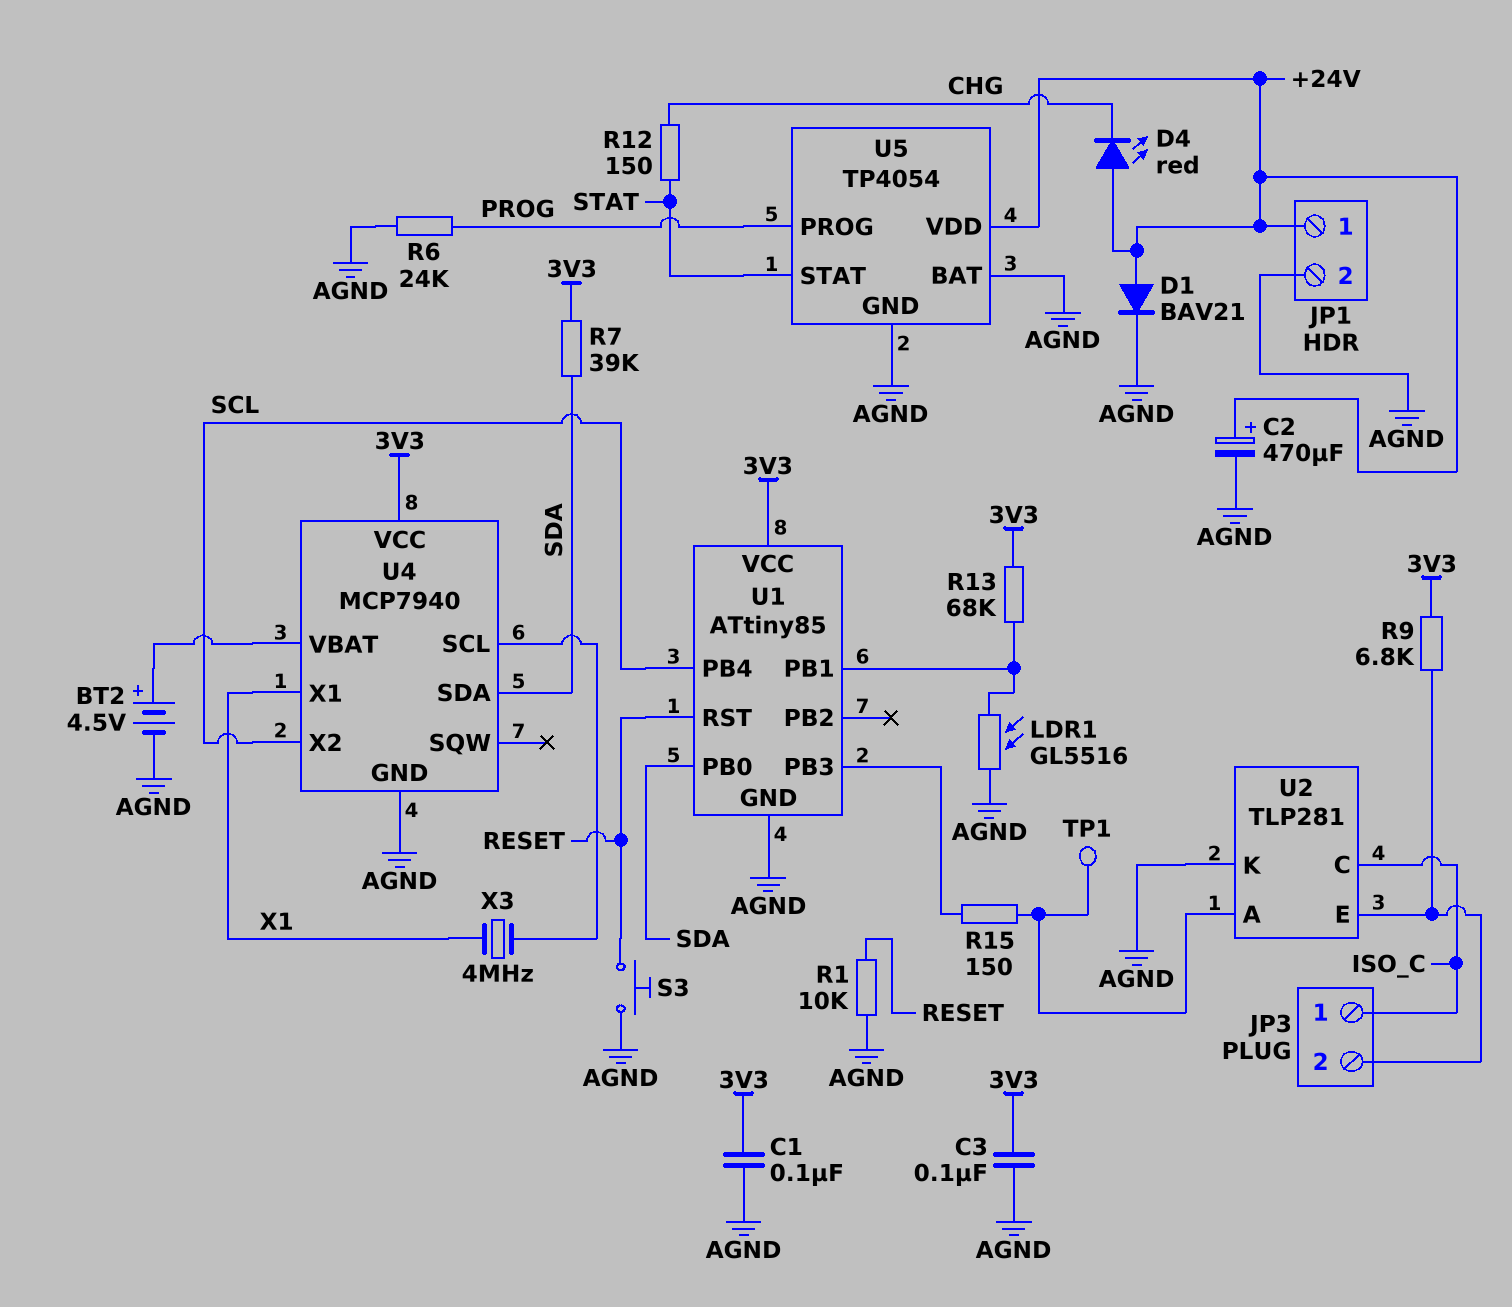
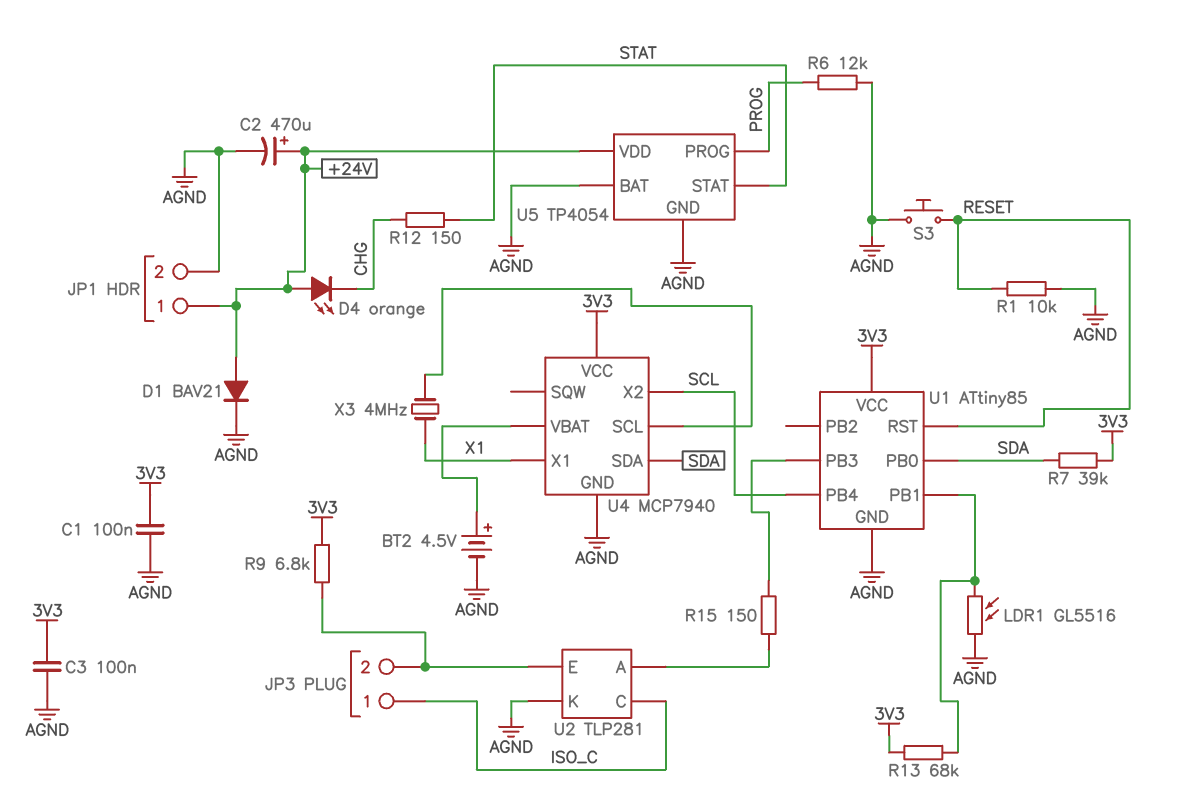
D4: LED red (A +24V, K CHG) -> LED orange (A +24V, K CHG)
R6: 24k (AGND, PROG) -> 12k (AGND, PROG)
TP1: test point (U2/A) -> none

